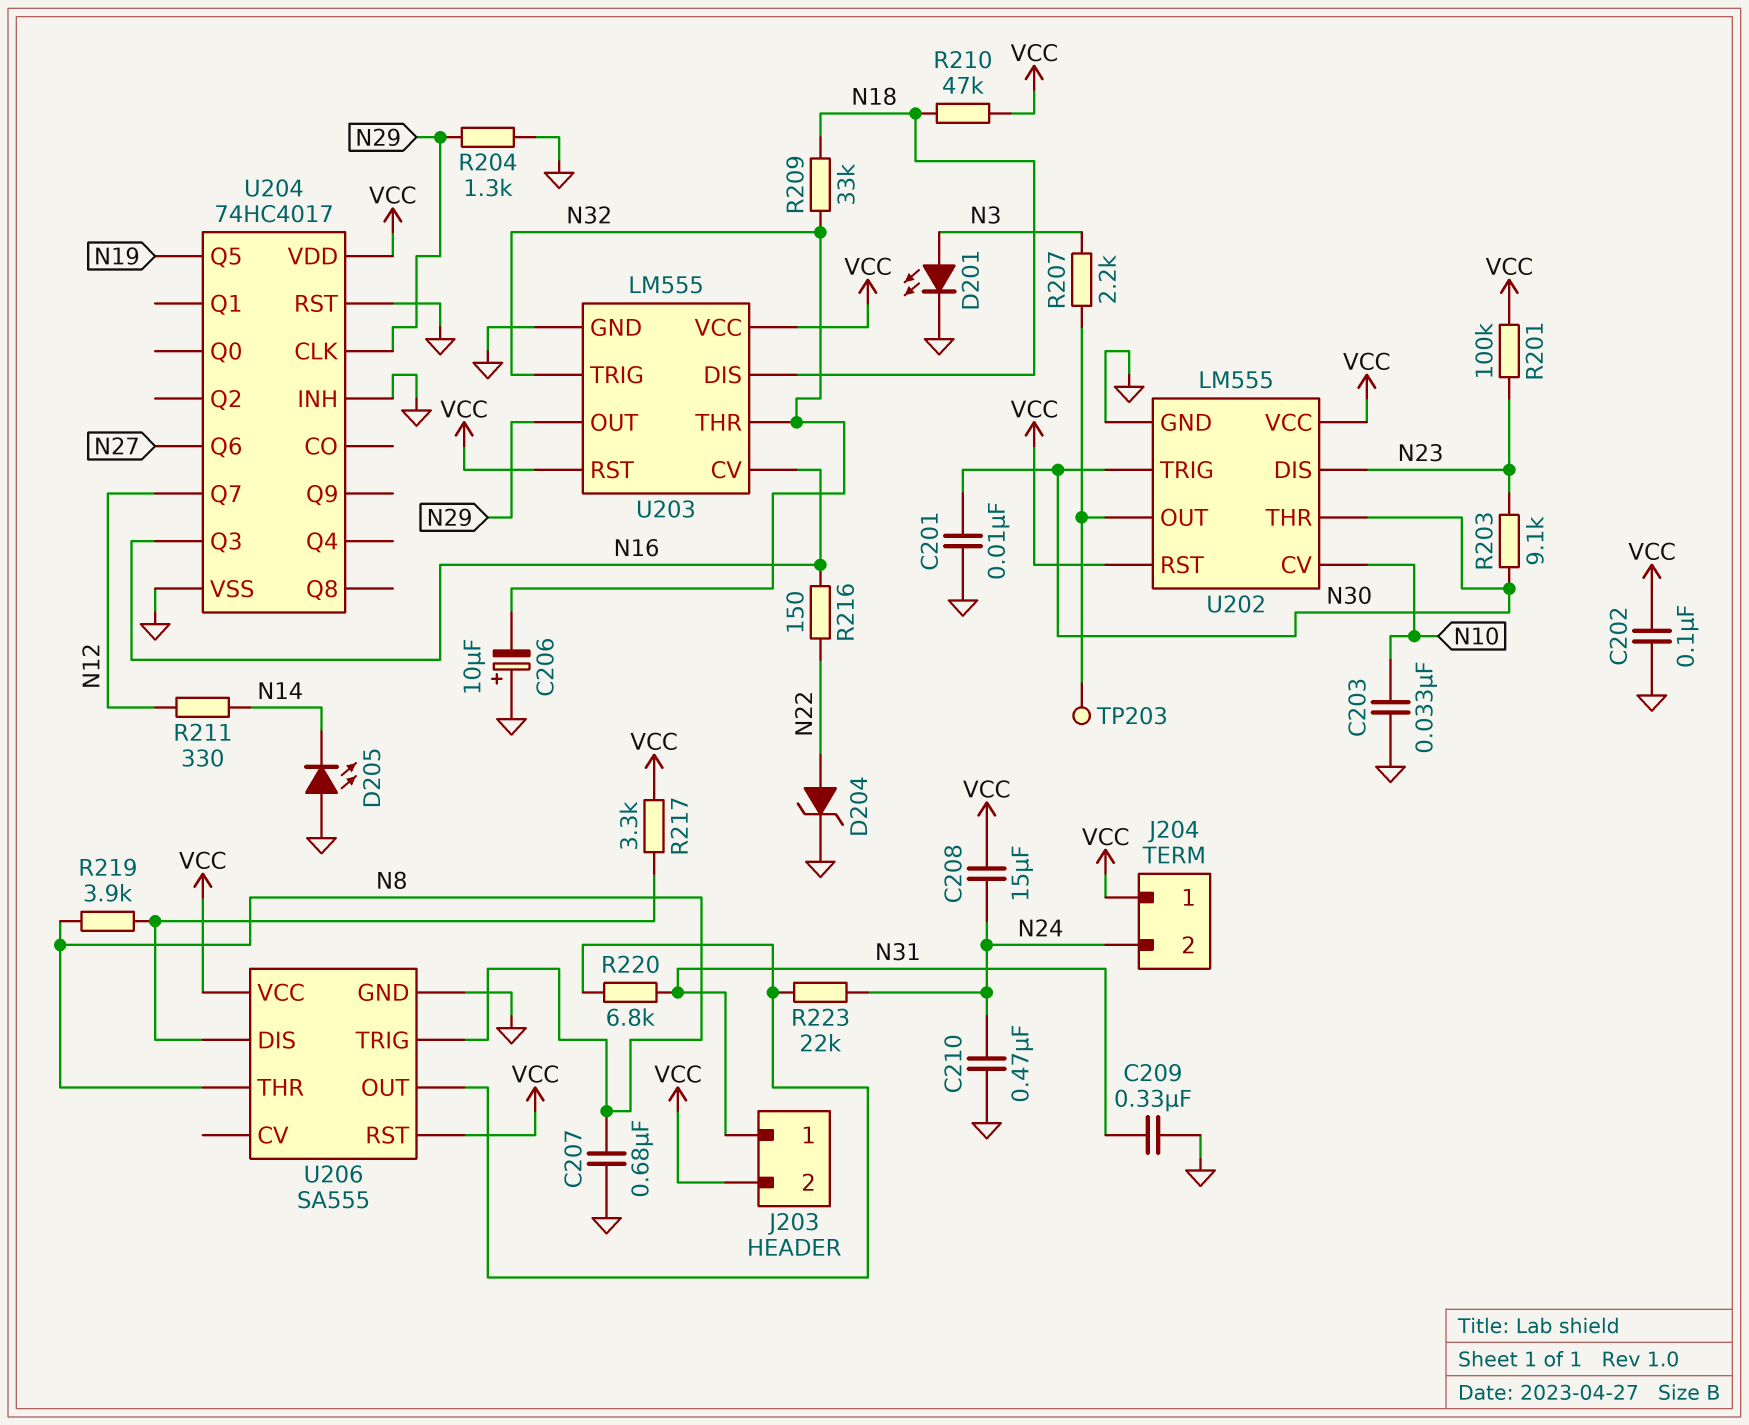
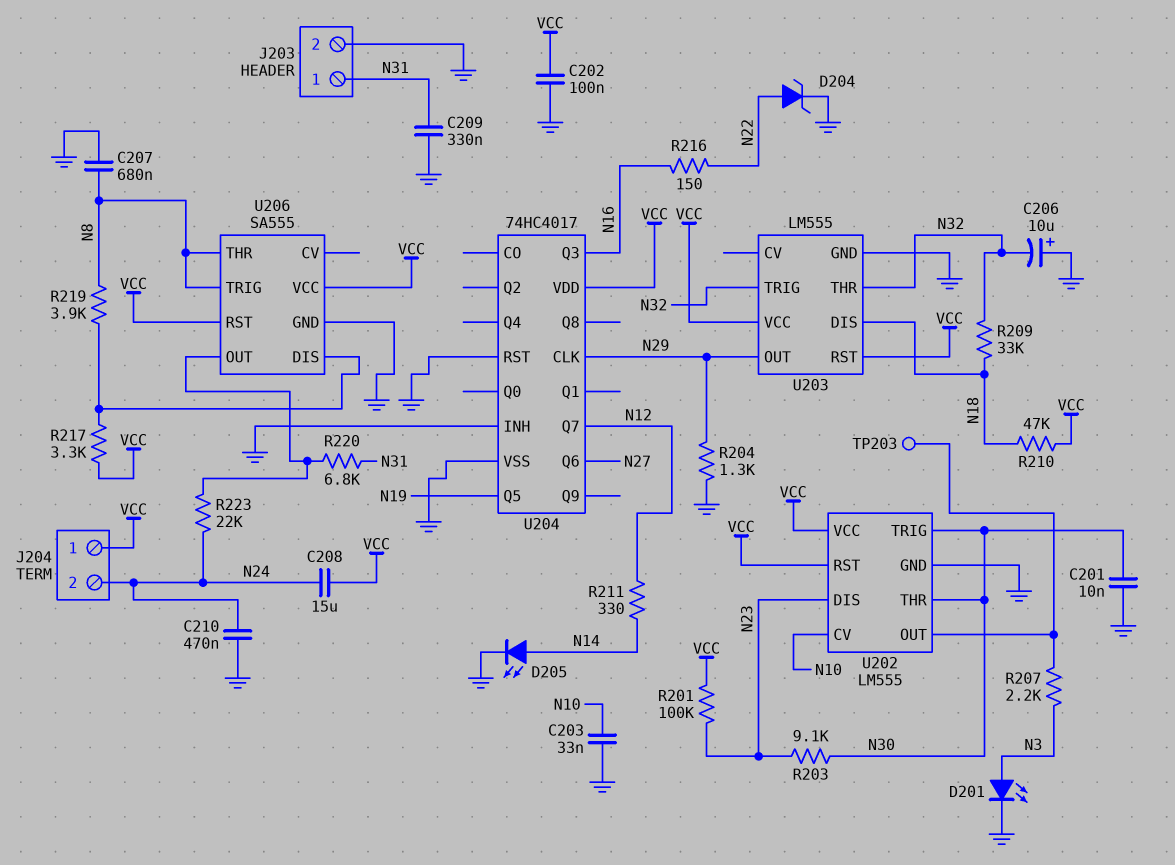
D205: LED (A GND, K N14) -> LED (A N14, K GND)
J203 pin 2: VCC -> GND
U203 pin CV: N16 -> none

